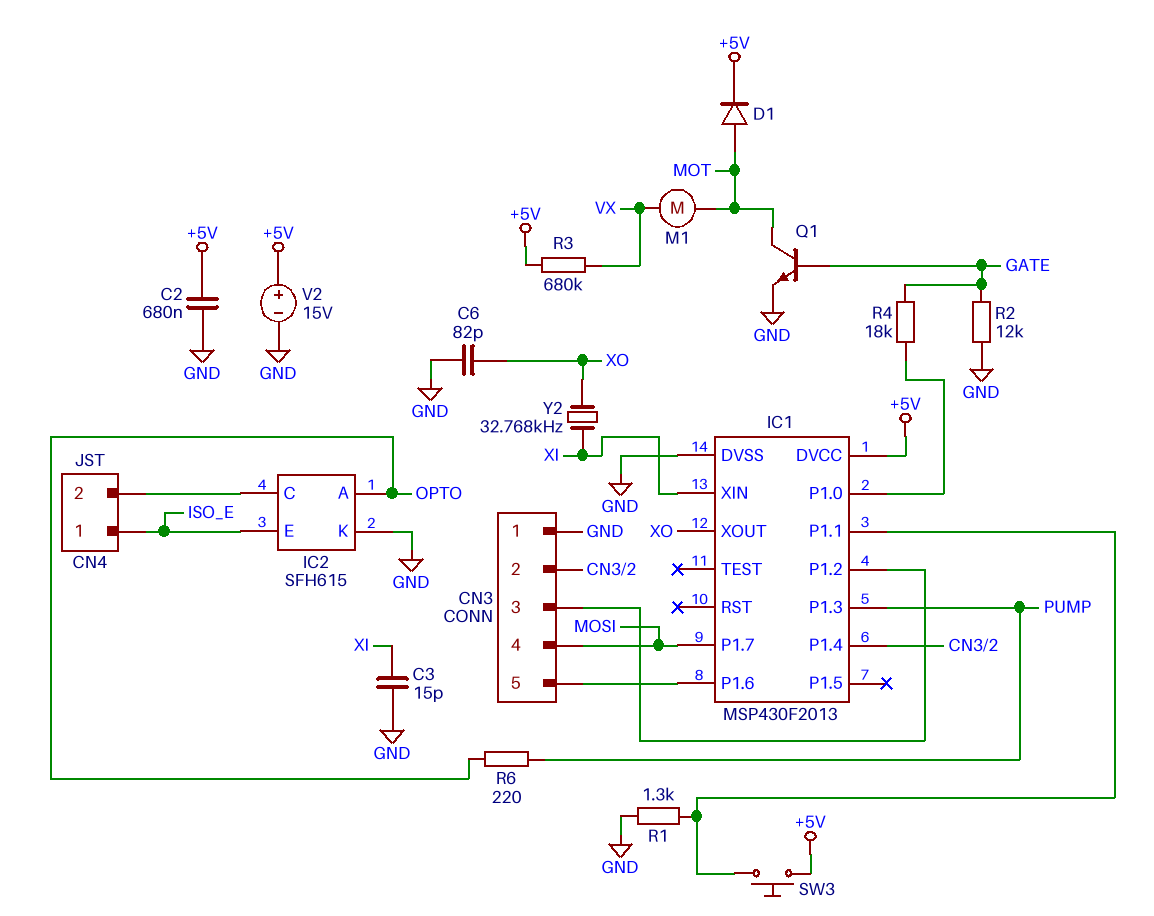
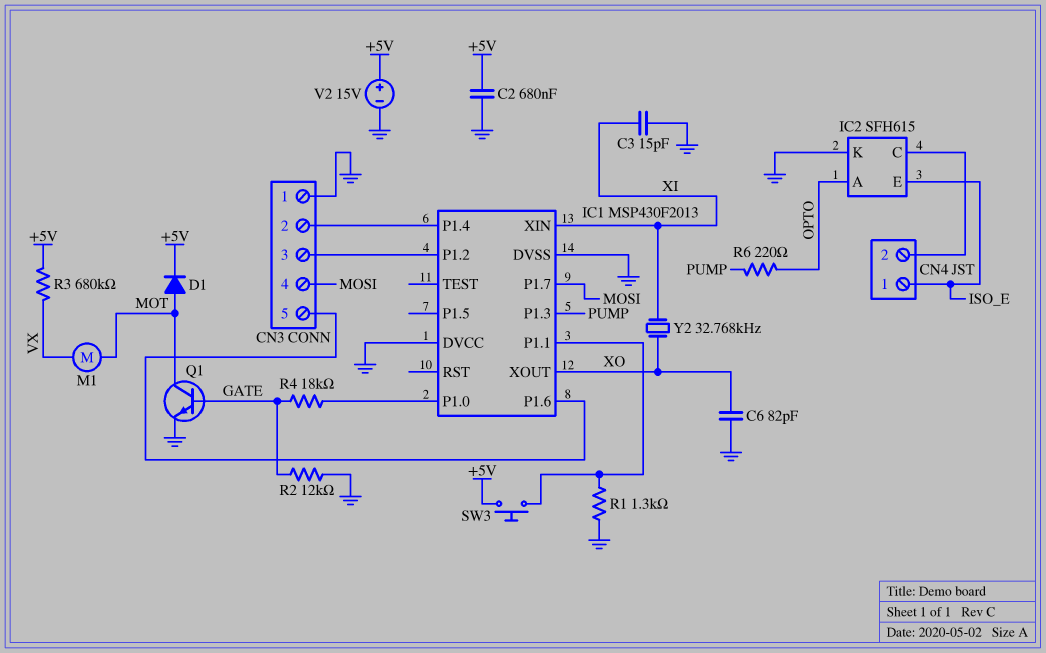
IC1 pin DVCC: +5V -> GND

